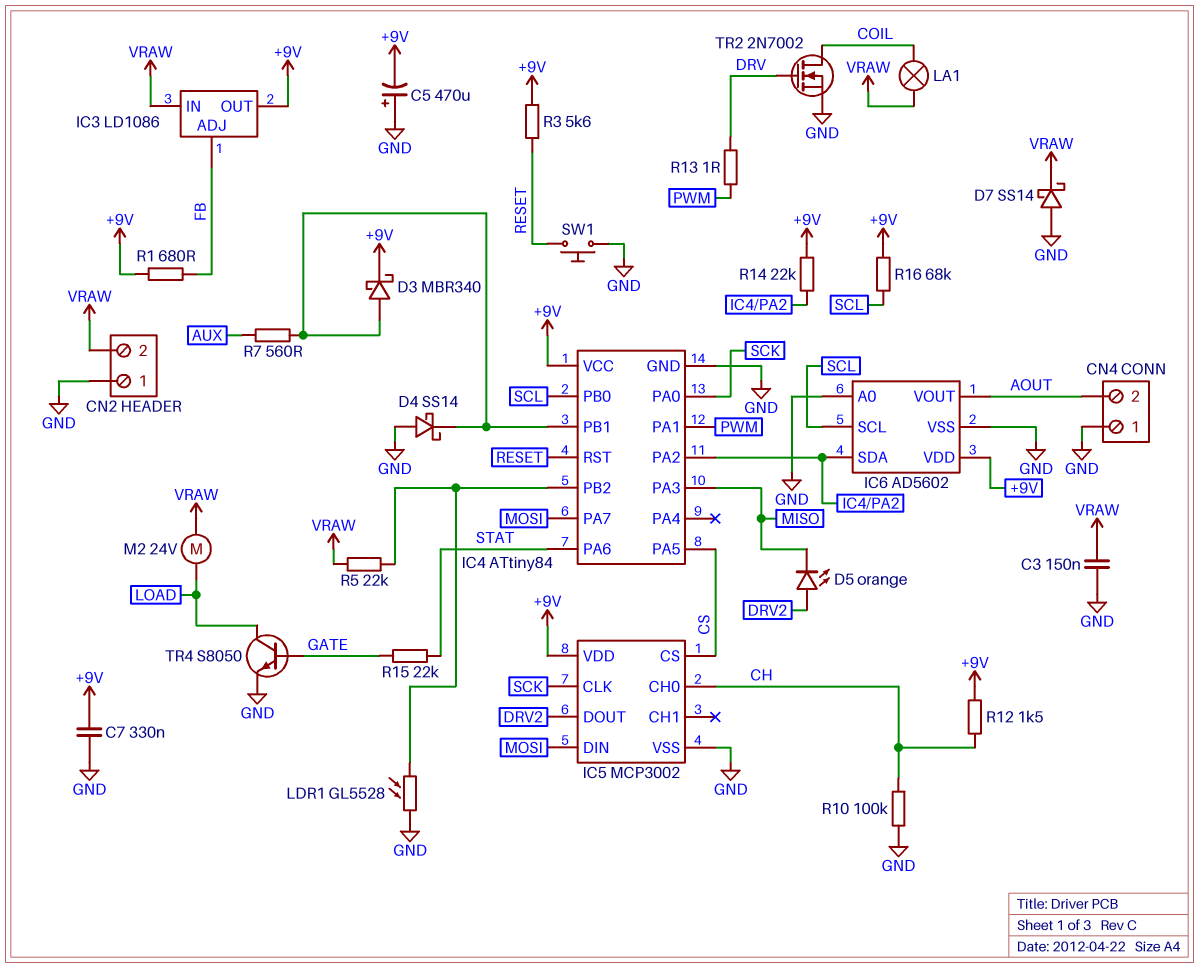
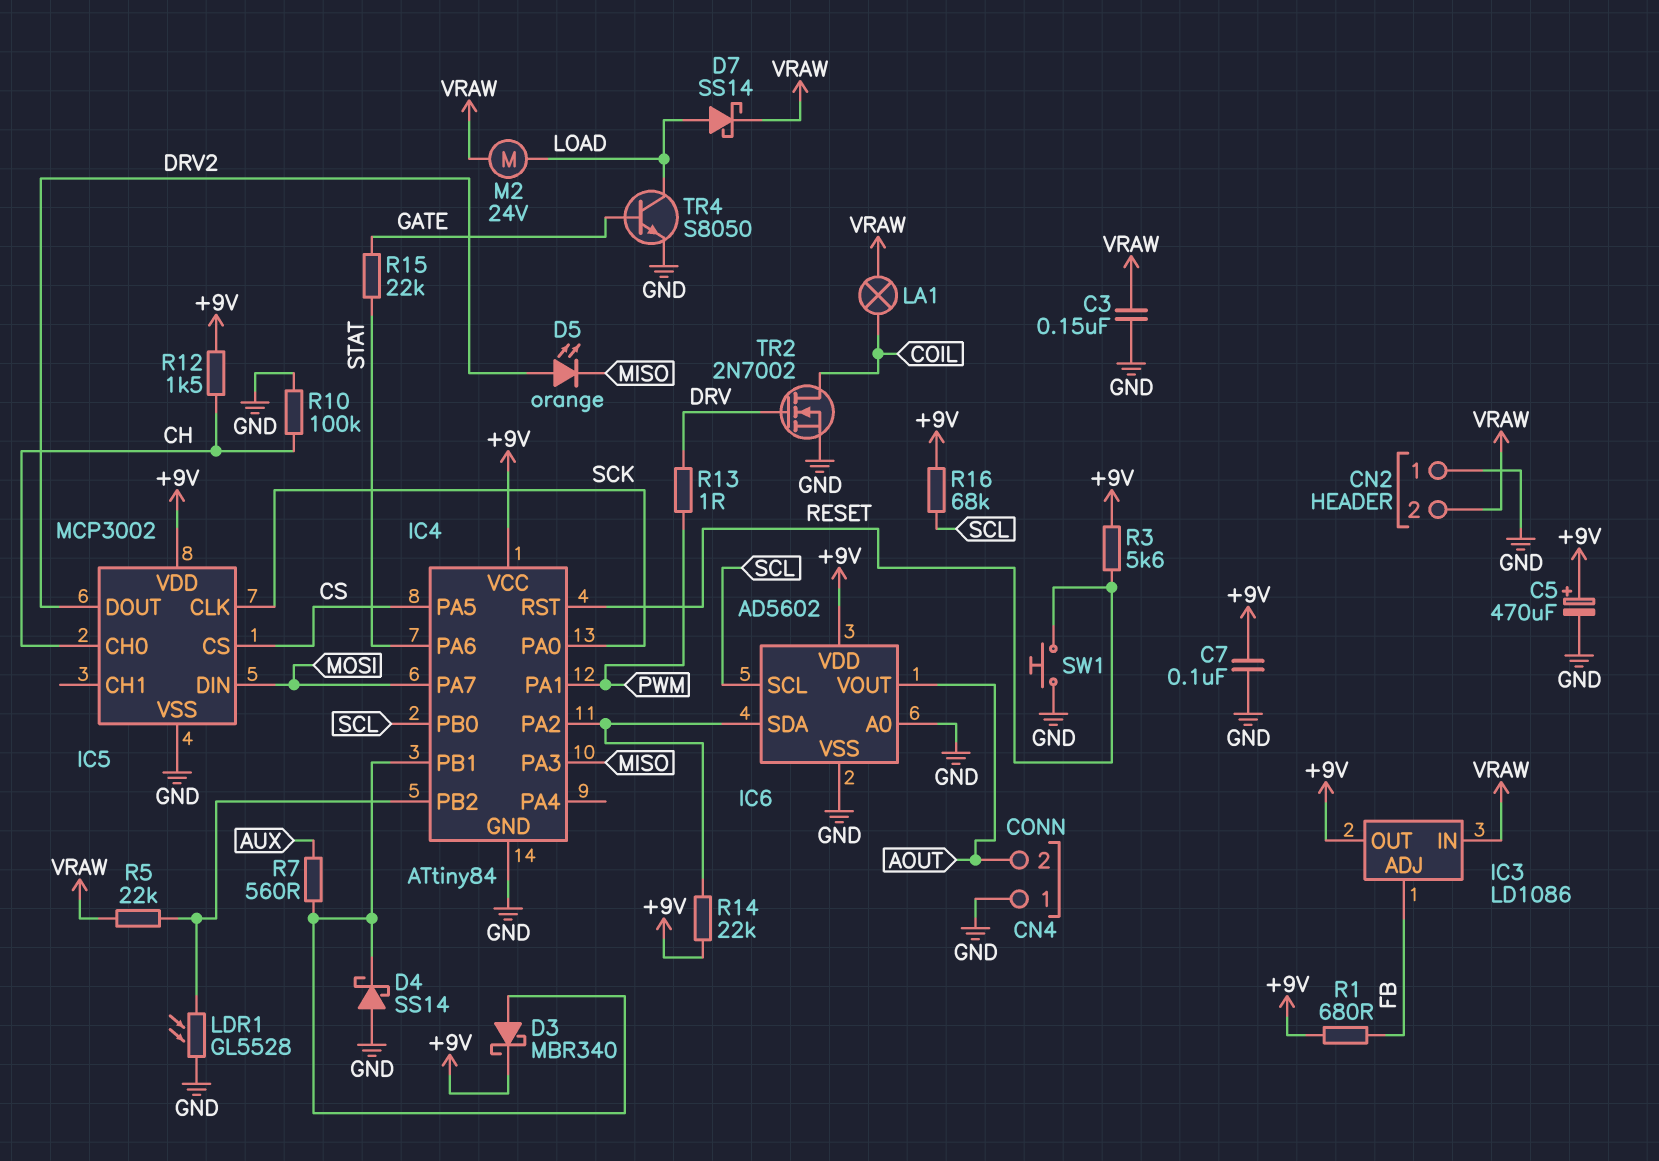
C5: 470uF (plus GND, minus +9V) -> 470uF (plus +9V, minus GND)
C7: 330nF (+9V, GND) -> 100nF (+9V, GND)
D7: schottky SS14 (A GND, K VRAW) -> schottky SS14 (A LOAD, K VRAW)

